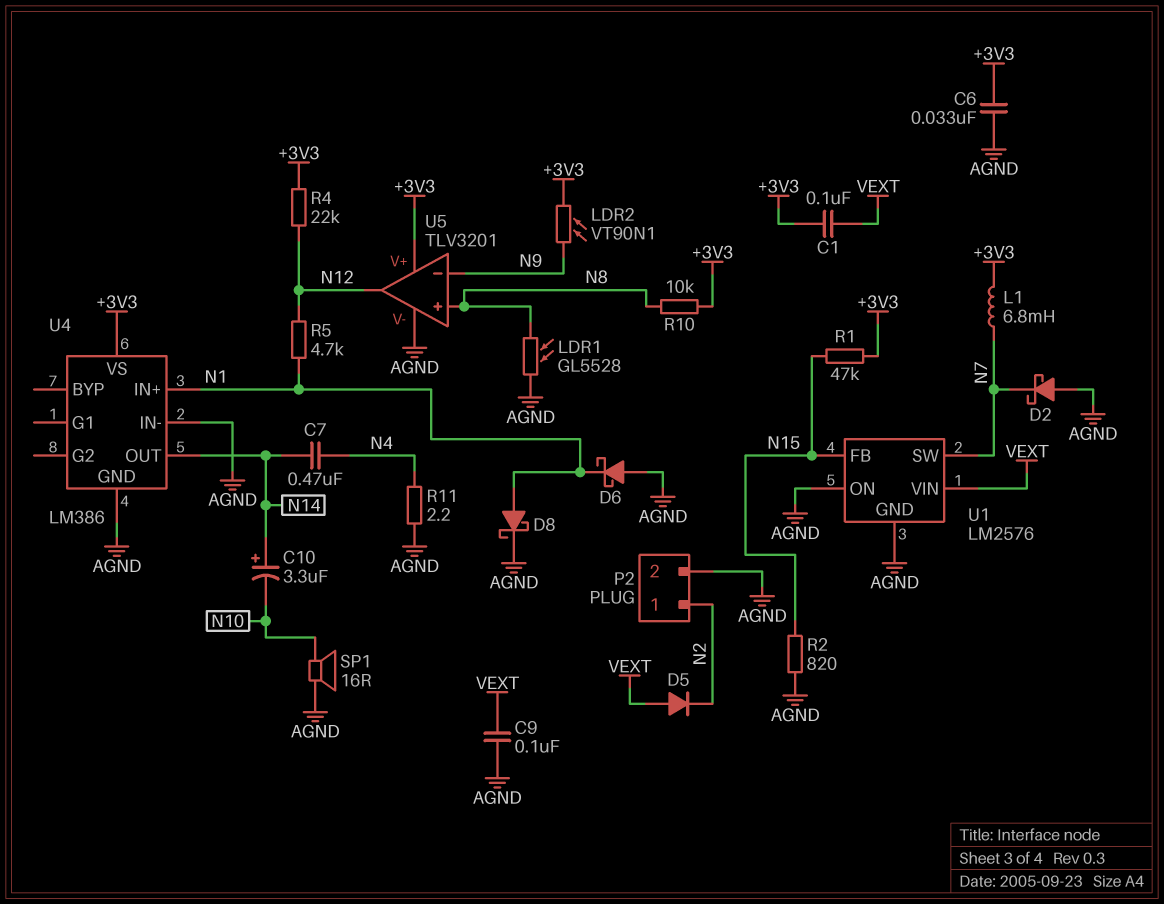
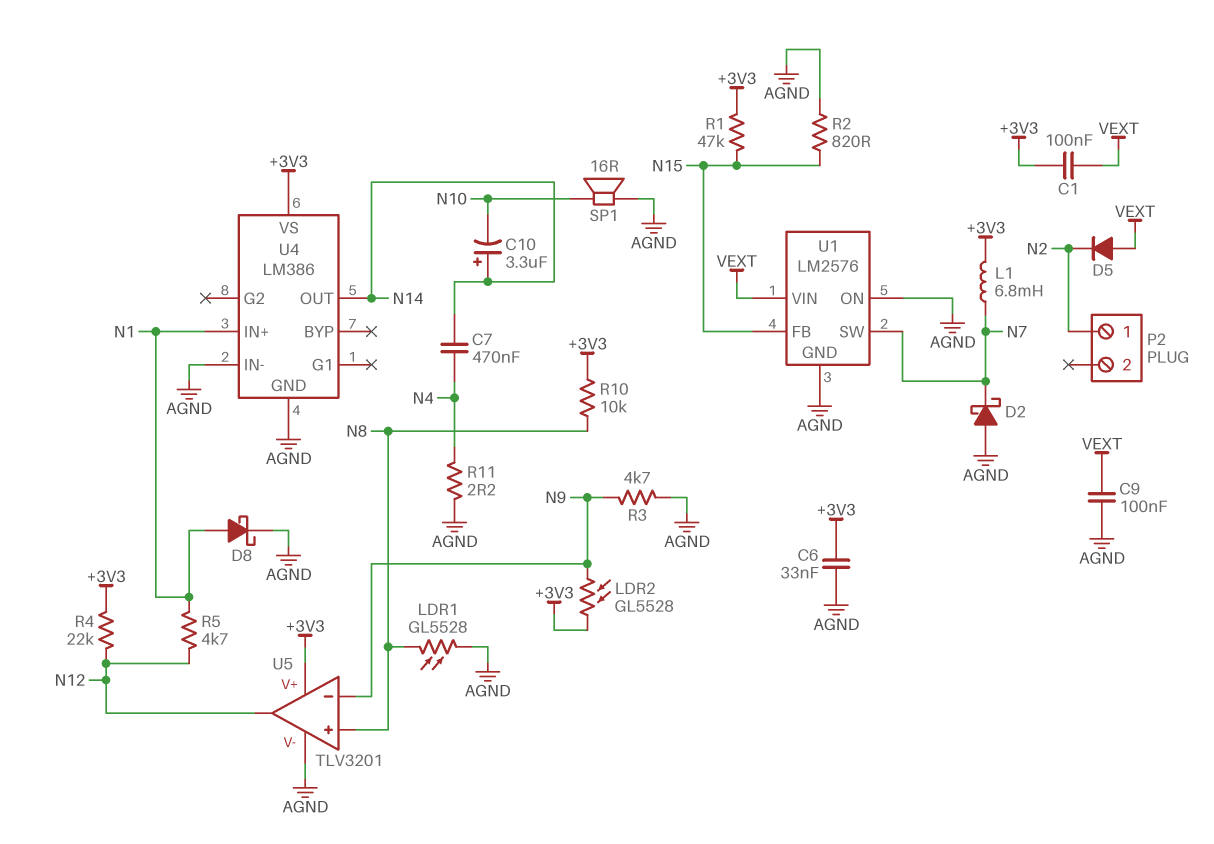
D6: schottky (A AGND, K N1) -> none
LDR2: VT90N1 (+3V3, N9) -> GL5528 (+3V3, N9)
P2 pin 2: AGND -> none
R3: none -> 4.7k (AGND, N9)

